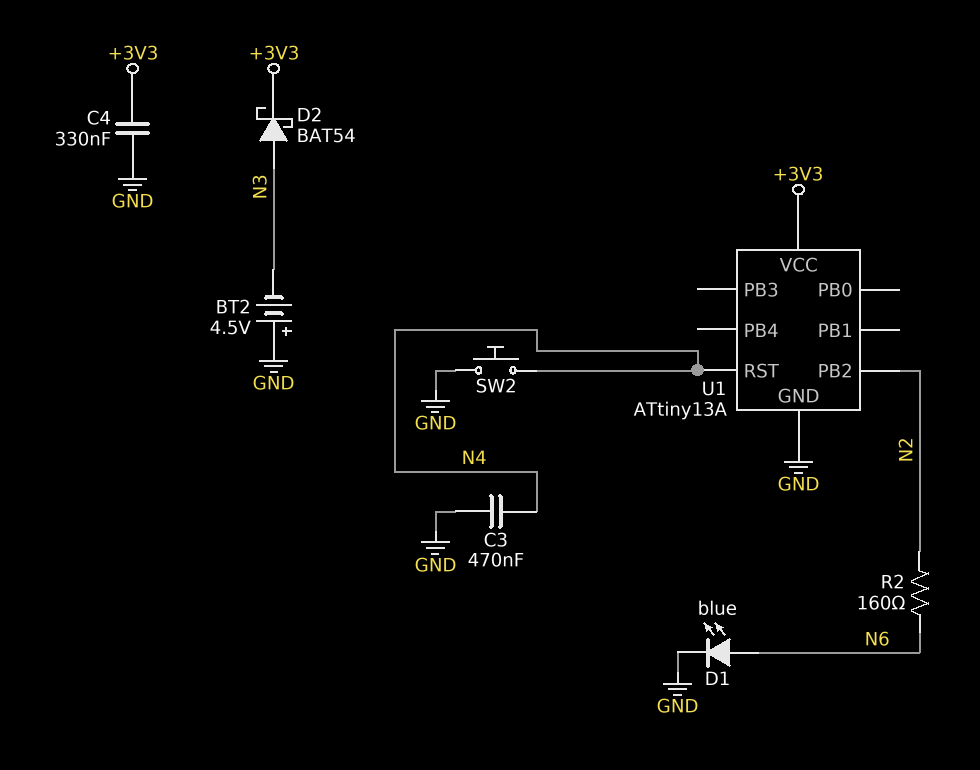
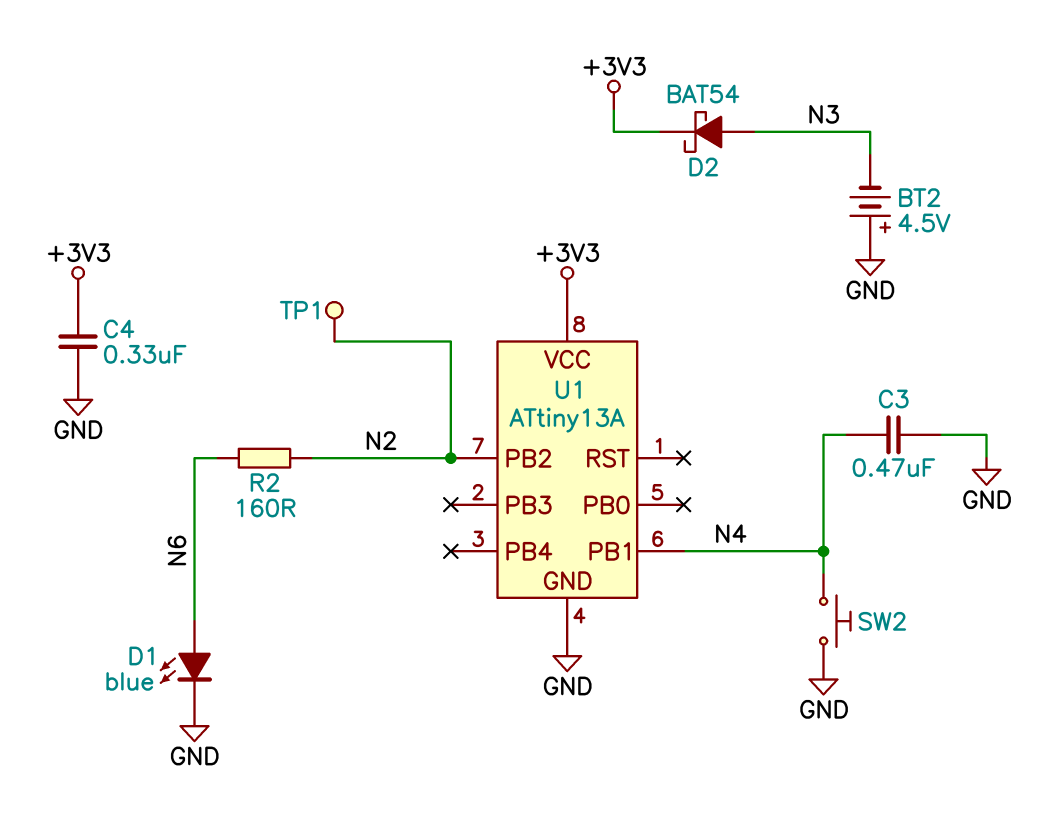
TP1: none -> test point (N2)
U1 pin PB1: none -> N4
U1 pin RST: N4 -> none

